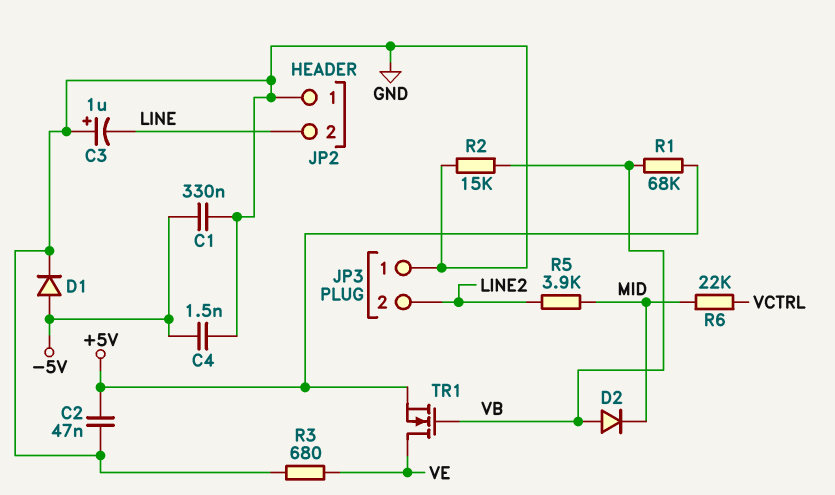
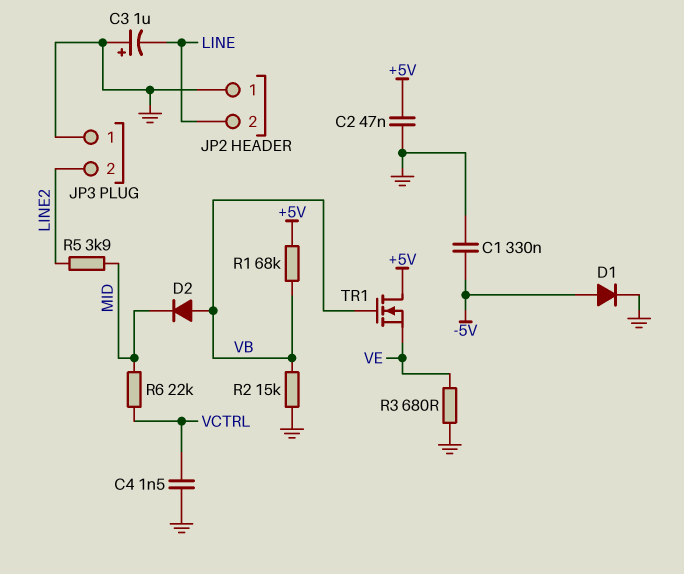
C4: 1.5nF (-5V, GND) -> 1.5nF (GND, VCTRL)
TR1: NMOS (G VB, D VE, S +5V) -> NMOS (G VB, D +5V, S VE)

